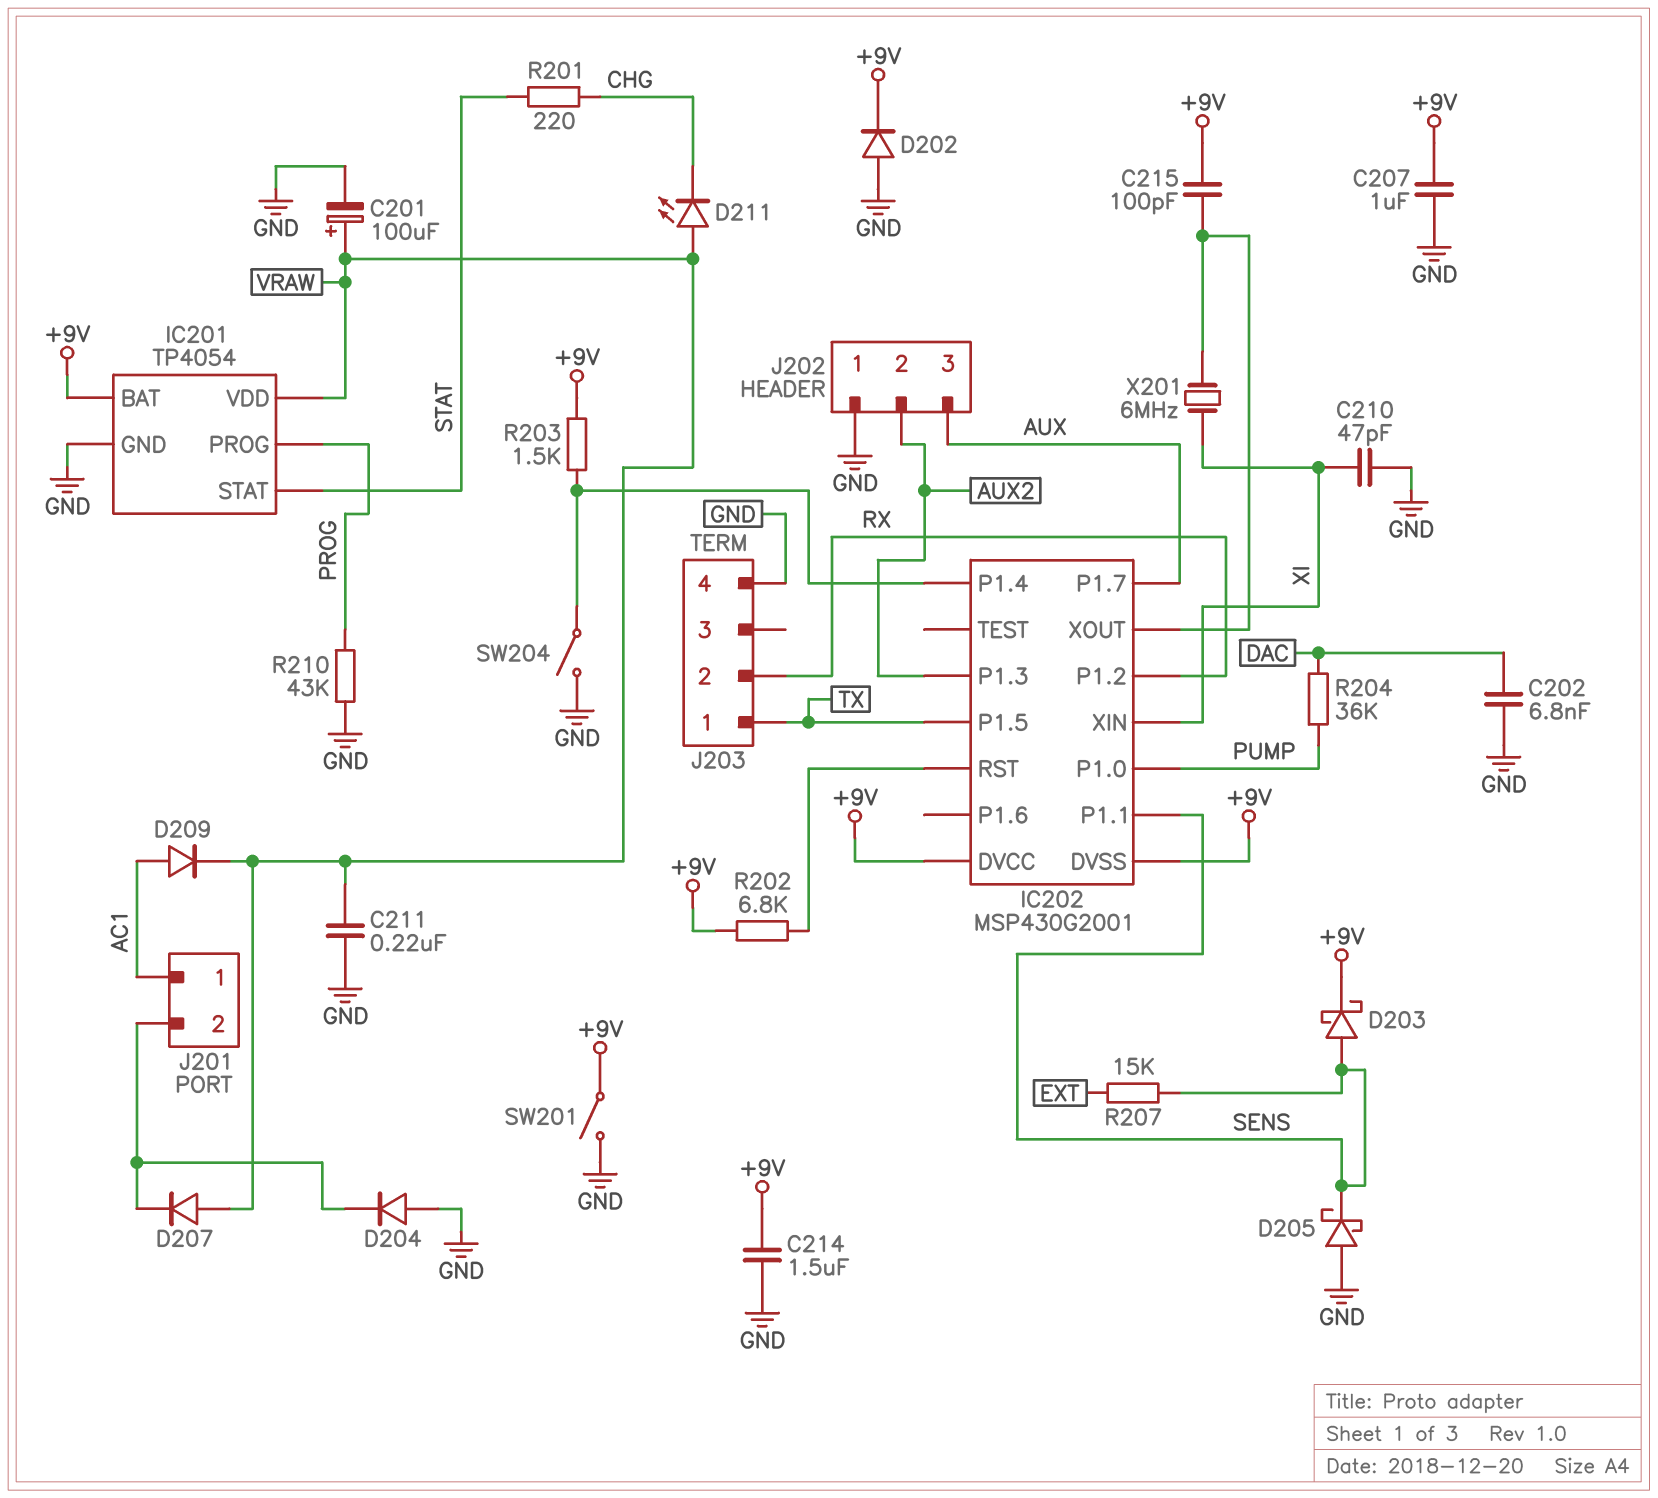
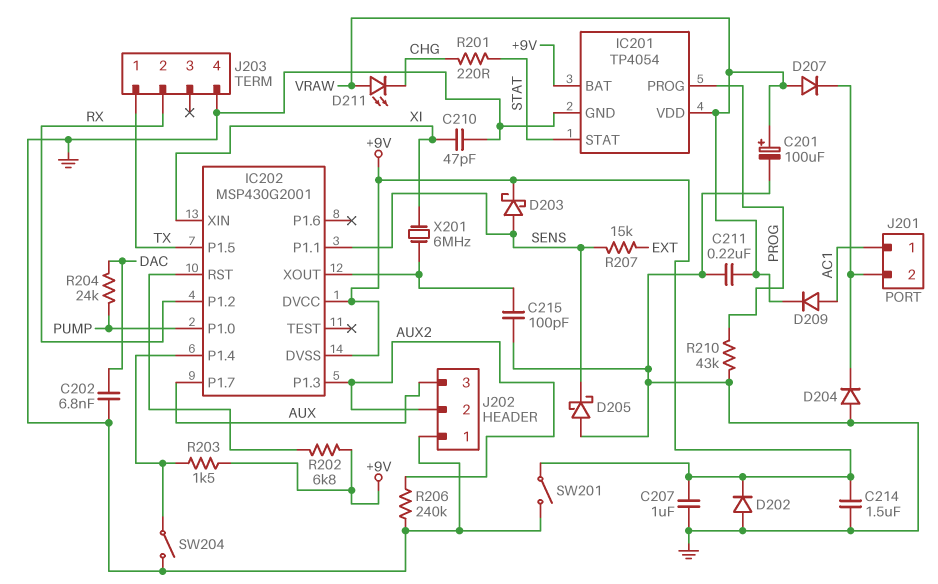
C215: 100pF (+9V, IC202/XOUT) -> 100pF (GND, IC202/XOUT)
R204: 36k (DAC, PUMP) -> 24k (DAC, PUMP)
R206: none -> 240k (AUX2, GND)

